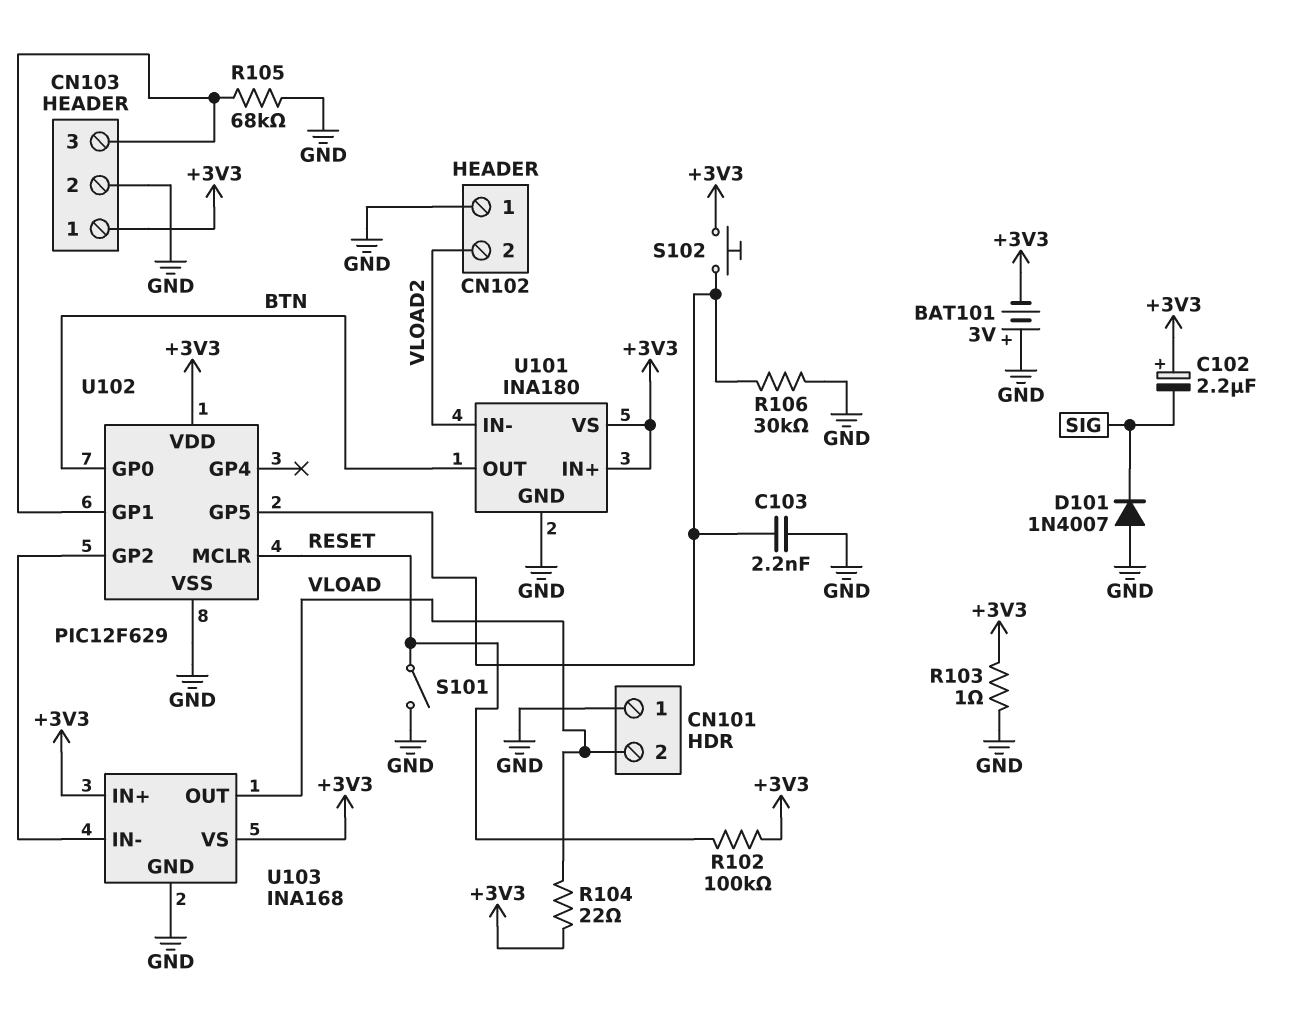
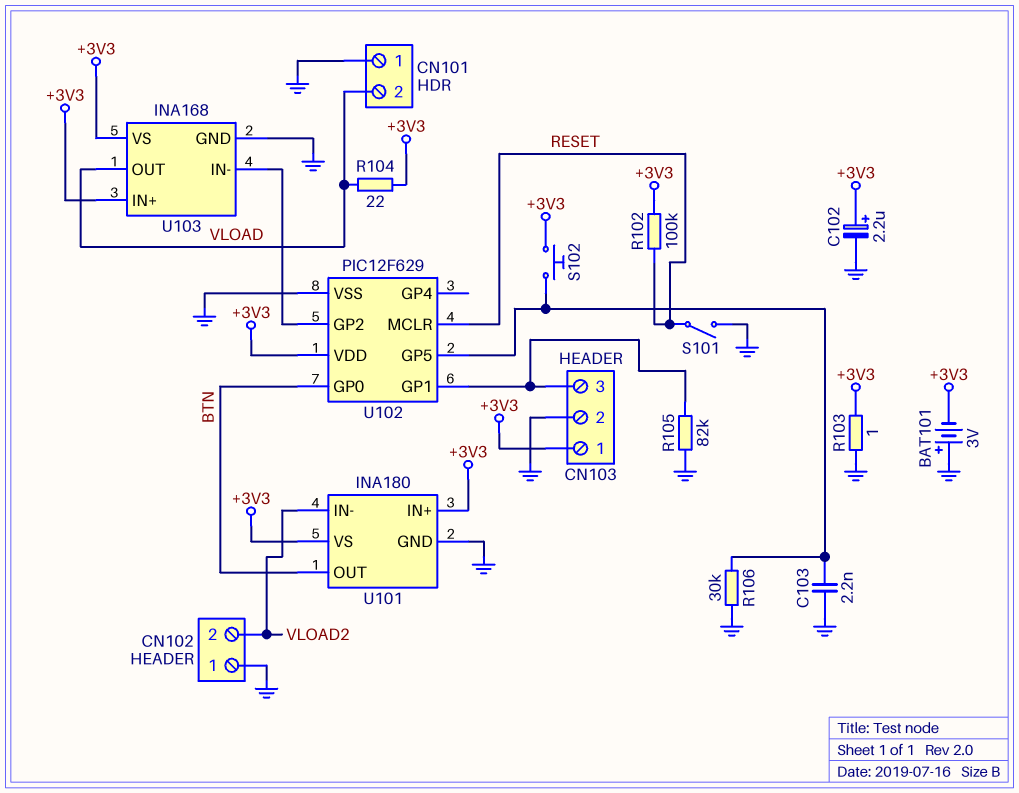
C102: 2.2uF (plus +3V3, minus SIG) -> 2.2uF (plus +3V3, minus GND)
D101: diode 1N4007 (A GND, K SIG) -> none
R105: 68k (CN103/3, GND) -> 82k (CN103/3, GND)

